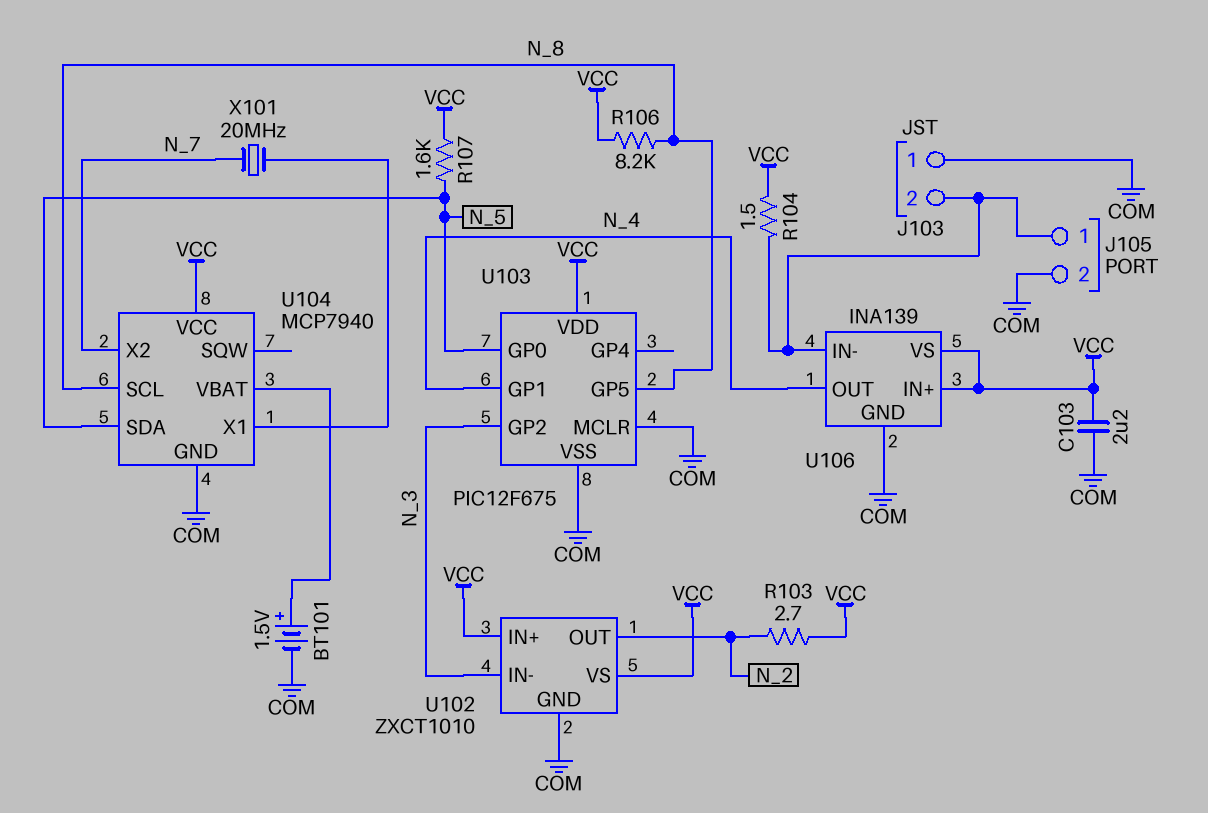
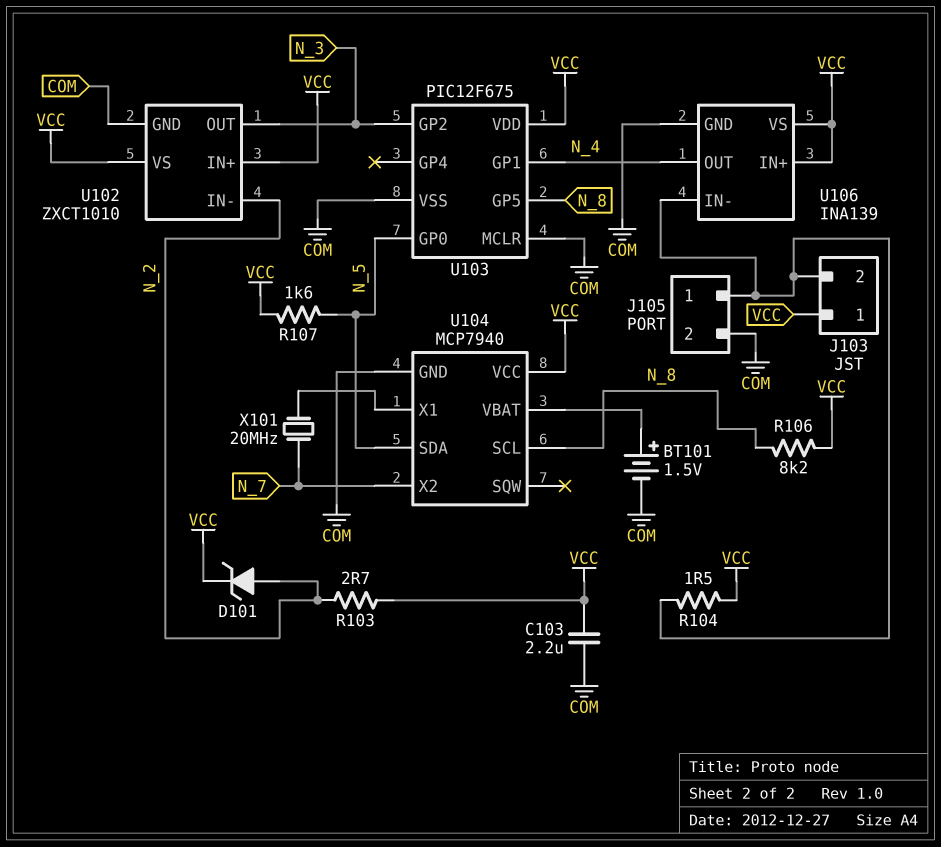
D101: none -> zener (A N_2, K VCC)
J103 pin 1: COM -> VCC
U102 pin IN-: N_3 -> N_2
U102 pin OUT: N_2 -> N_3

